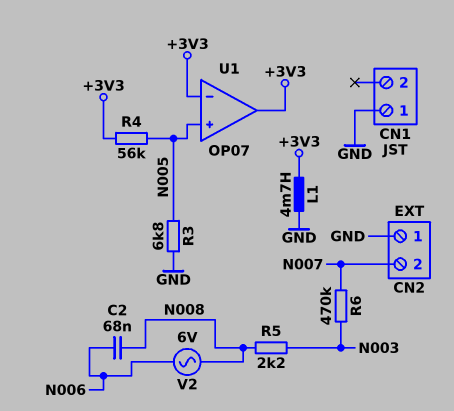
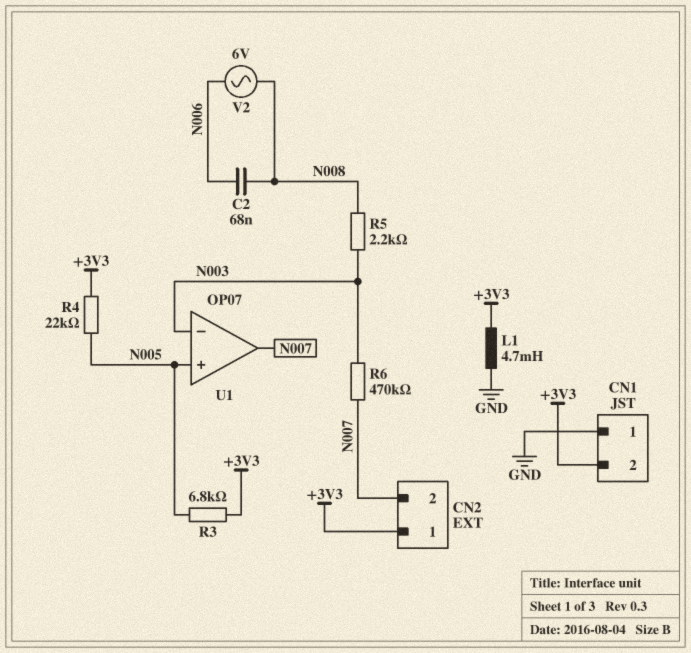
CN1 pin 2: none -> +3V3
CN2 pin 1: GND -> +3V3
R3: 6.8k (GND, N005) -> 6.8k (+3V3, N005)
R4: 56k (+3V3, N005) -> 22k (+3V3, N005)
U1 pin in-: +3V3 -> N003
U1 pin out: +3V3 -> N007

